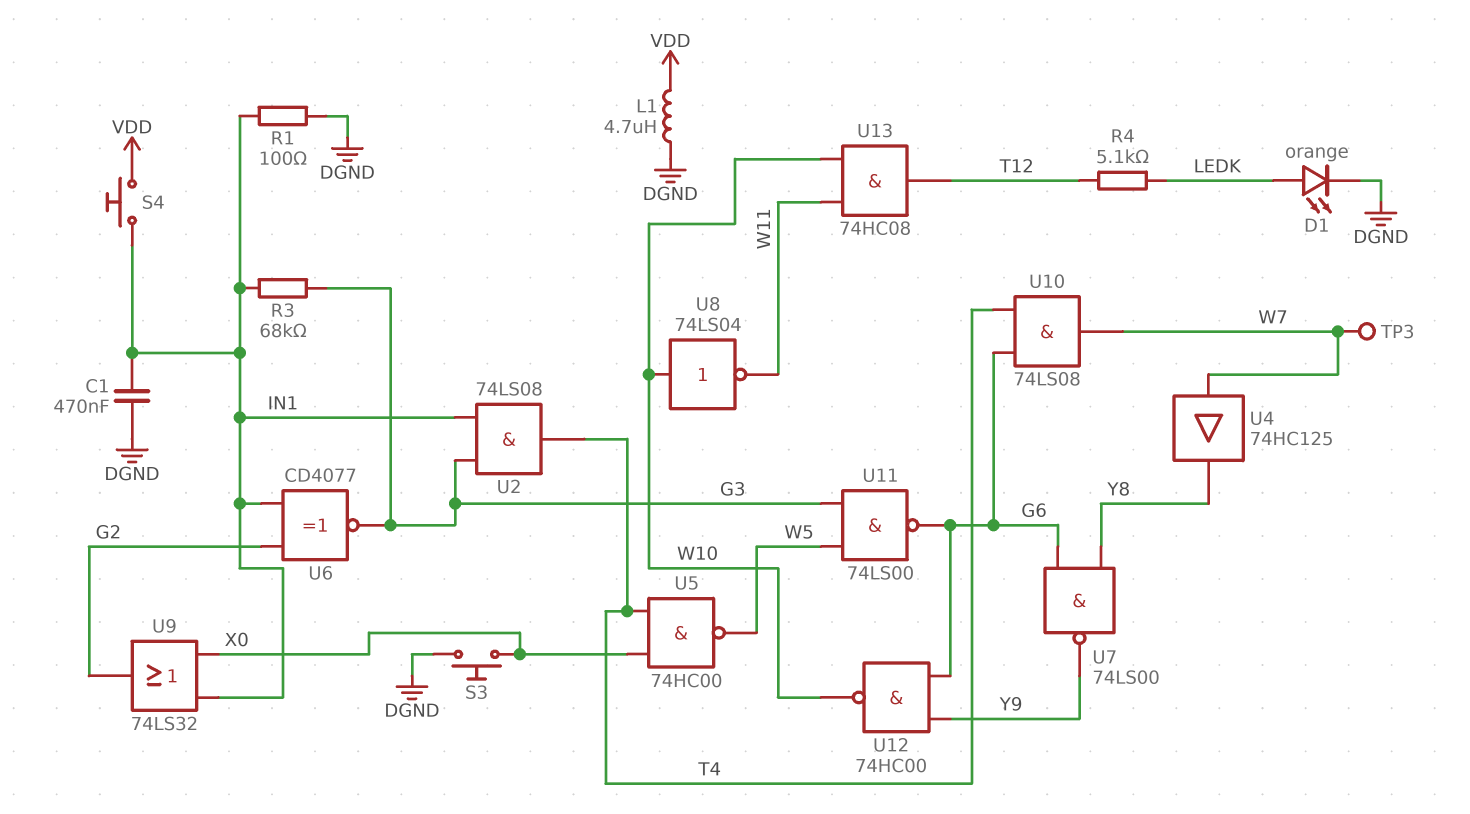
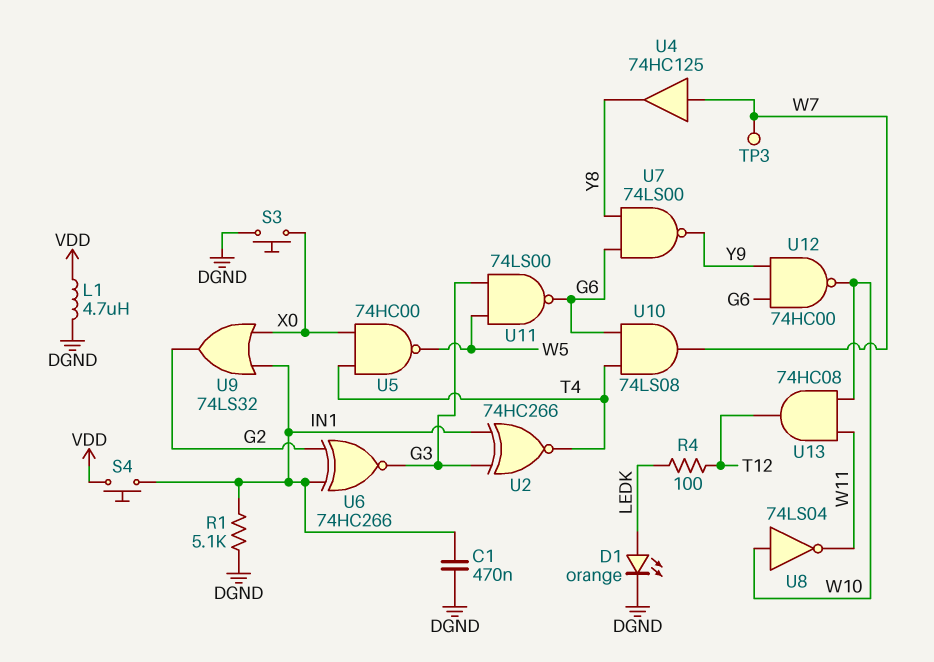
R1: 100 (DGND, IN1) -> 5.1k (DGND, IN1)
R3: 68k (G3, IN1) -> none
R4: 5.1k (LEDK, T12) -> 100 (LEDK, T12)
U2: AND 74LS08 (in G3, in IN1, out T4) -> XNOR 74HC266 (in G3, in IN1, out T4)
U6: XNOR CD4077 (in G2, in IN1, out G3) -> XNOR 74HC266 (in G2, in IN1, out G3)

